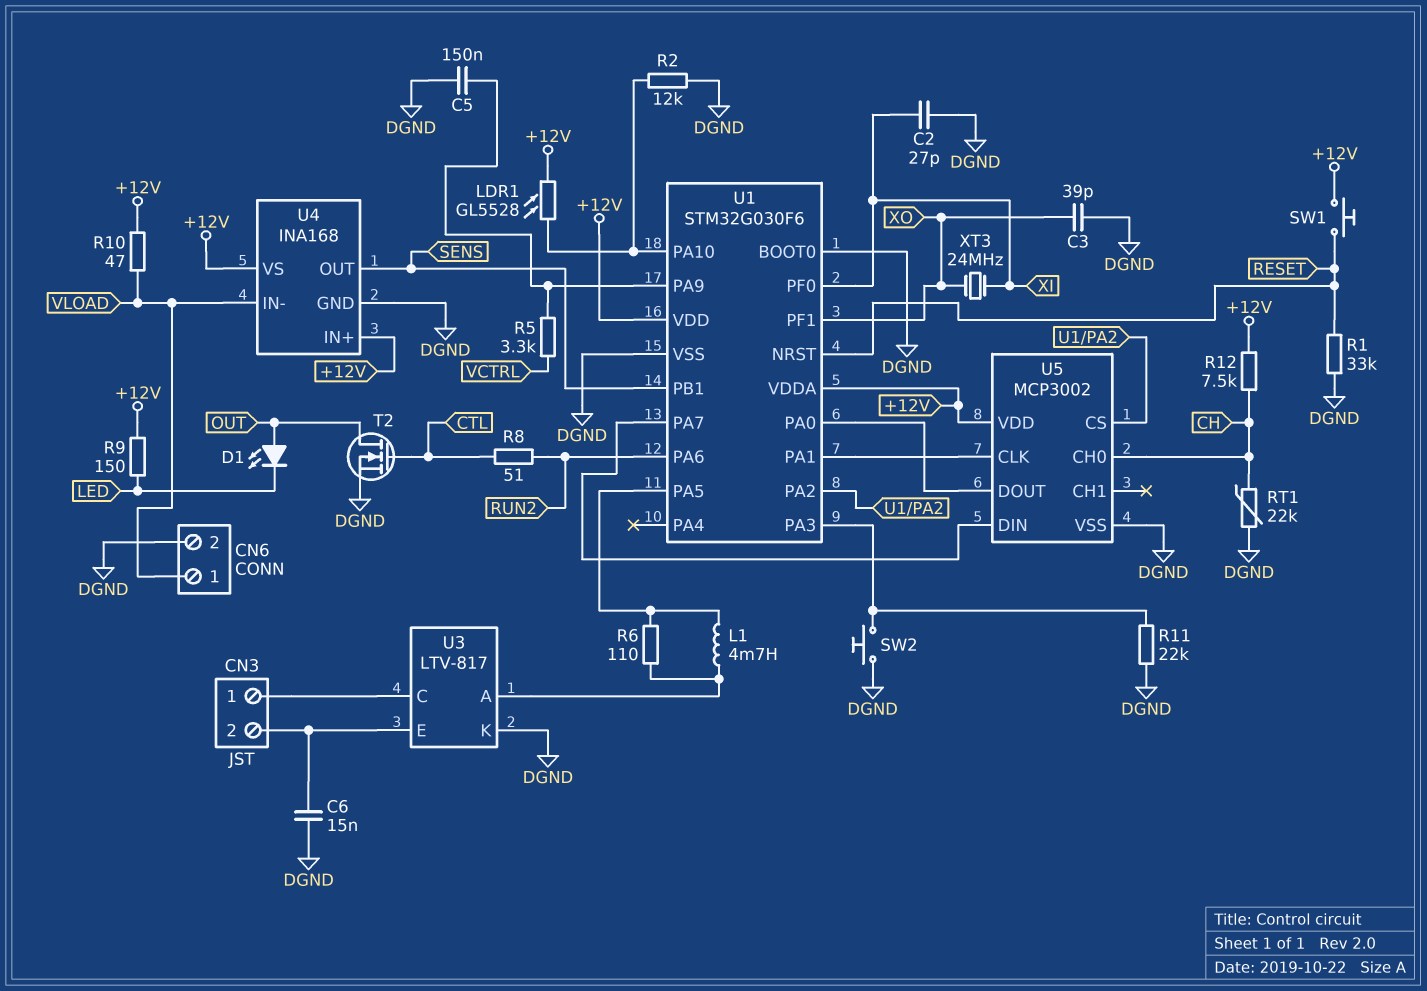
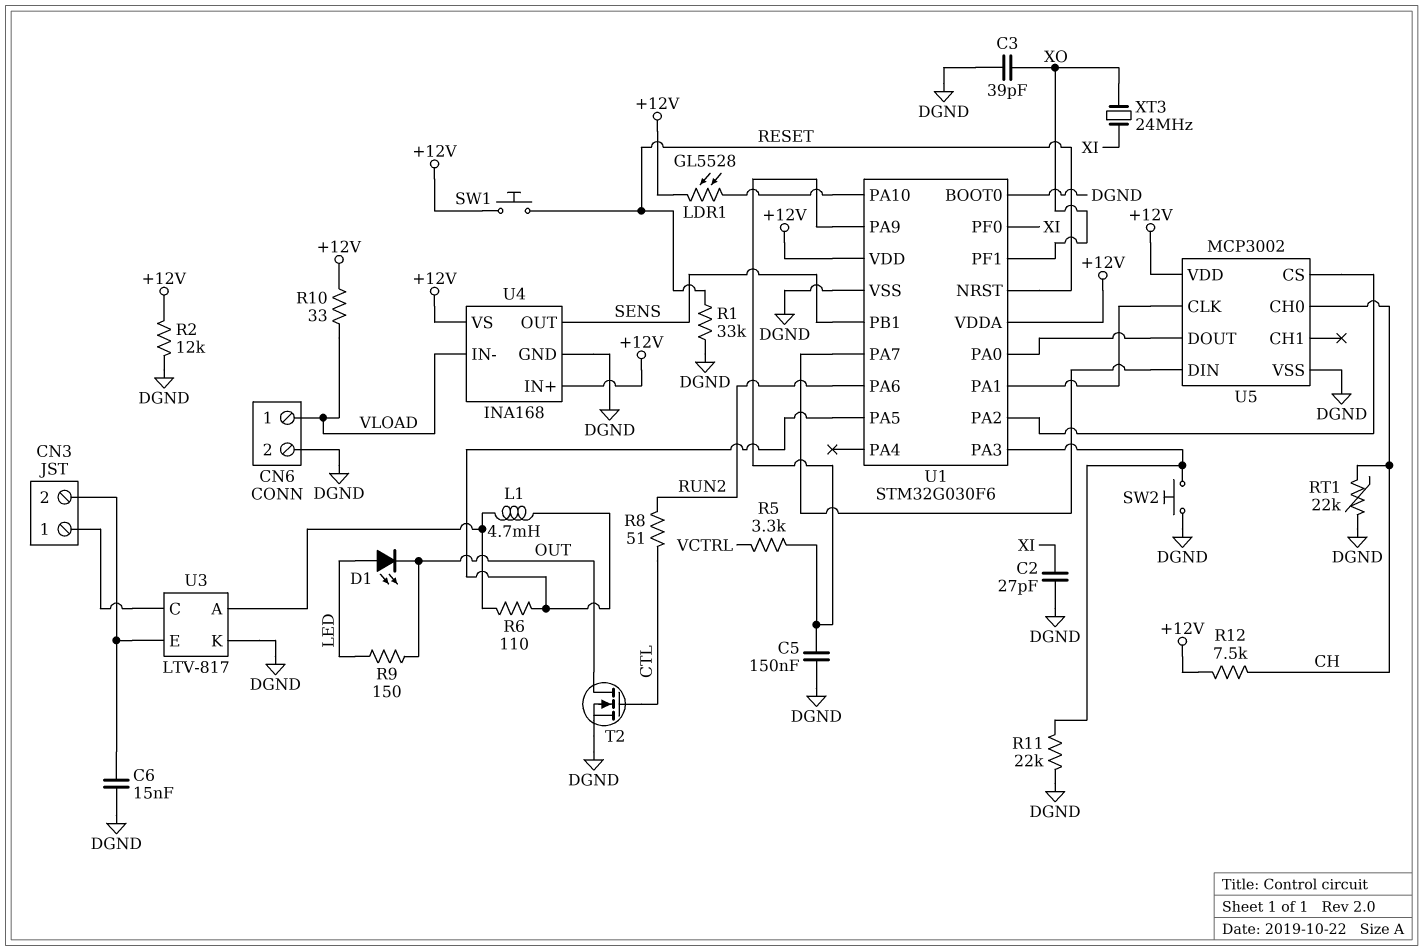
D1: LED (A OUT, K LED) -> LED (A LED, K OUT)
R2: 12k (DGND, U1/PA10) -> 12k (+12V, DGND)
R9: 150 (+12V, LED) -> 150 (LED, OUT)
R10: 47 (+12V, VLOAD) -> 33 (+12V, VLOAD)

